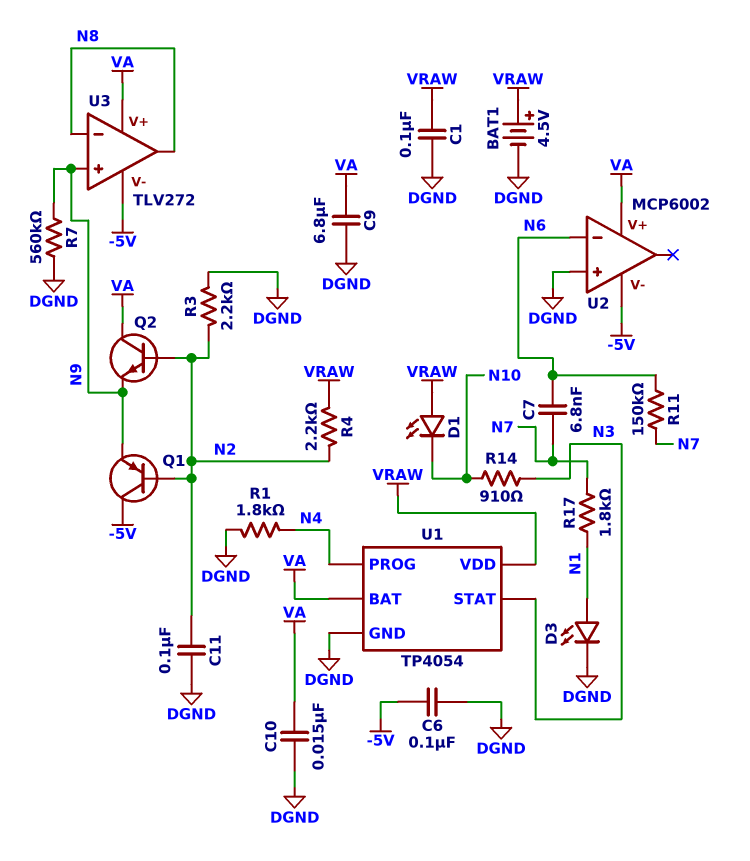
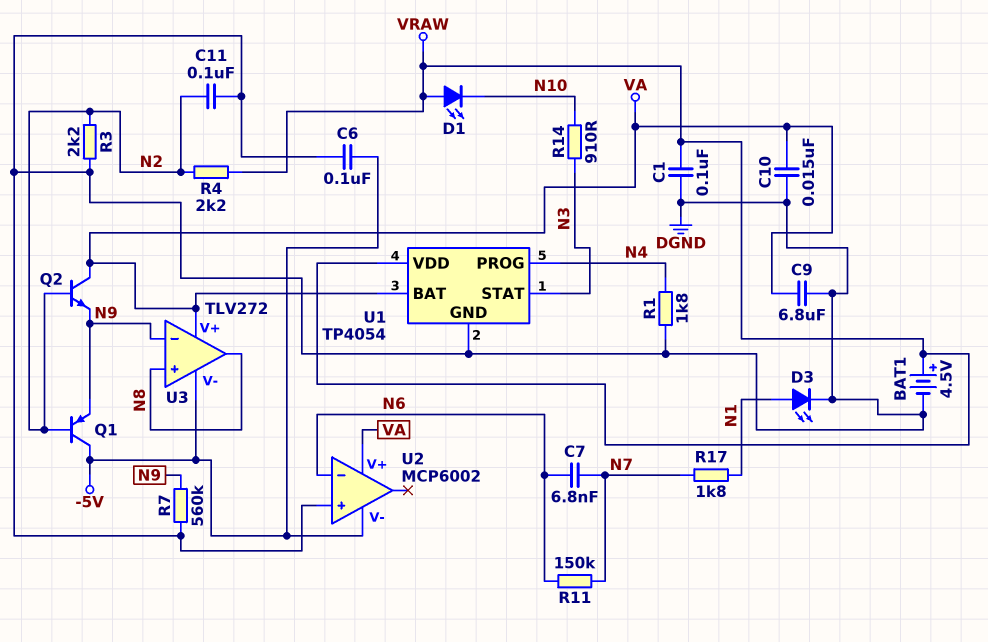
U3 pin in+: N9 -> N8
U3 pin in-: N8 -> N9

